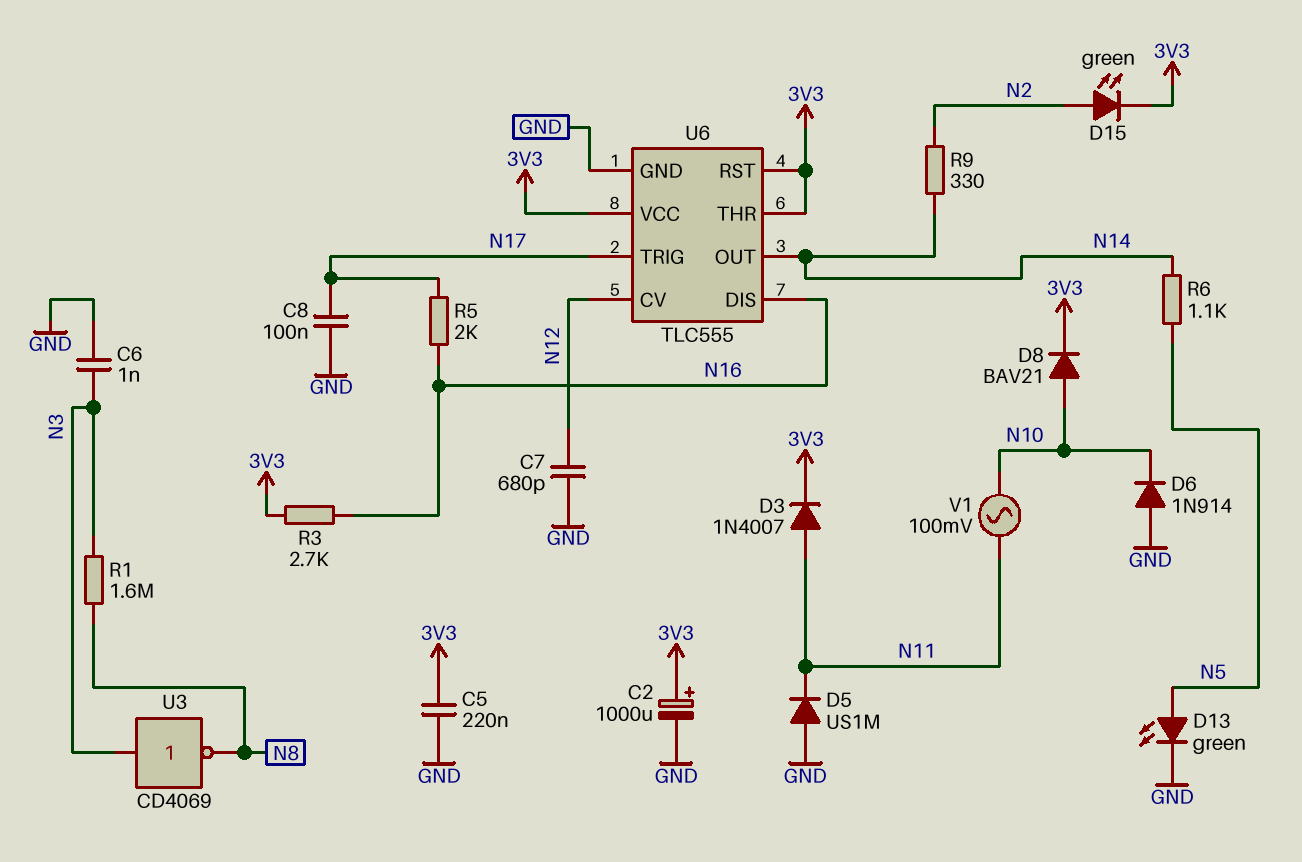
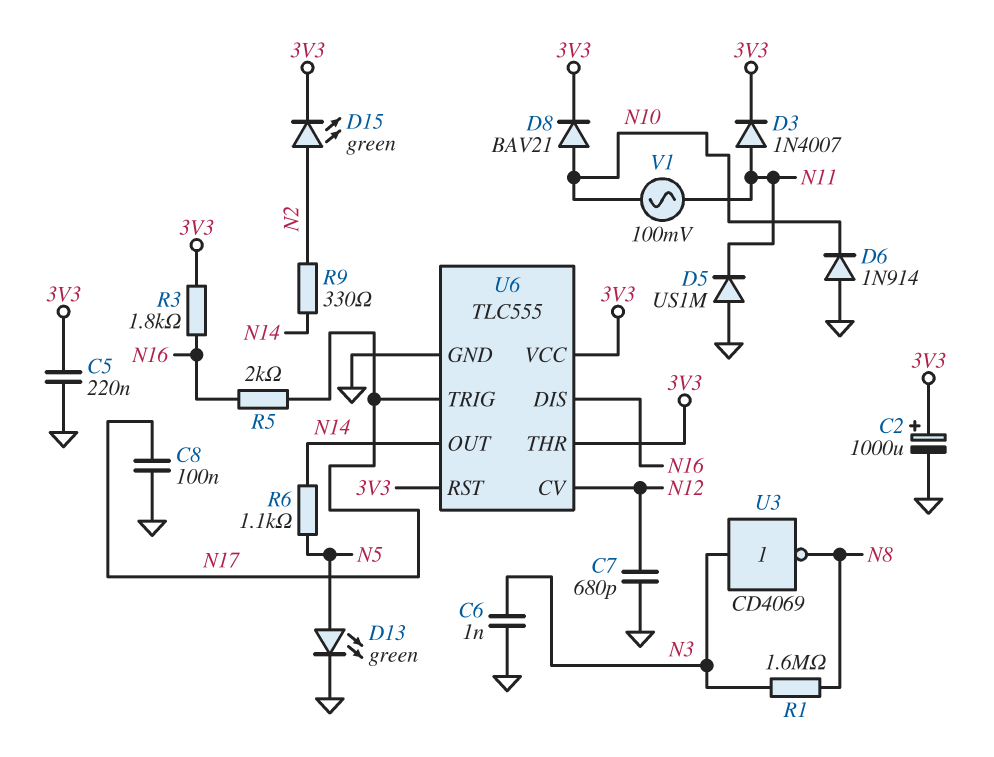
R3: 2.7k (3V3, N16) -> 1.8k (3V3, N16)

